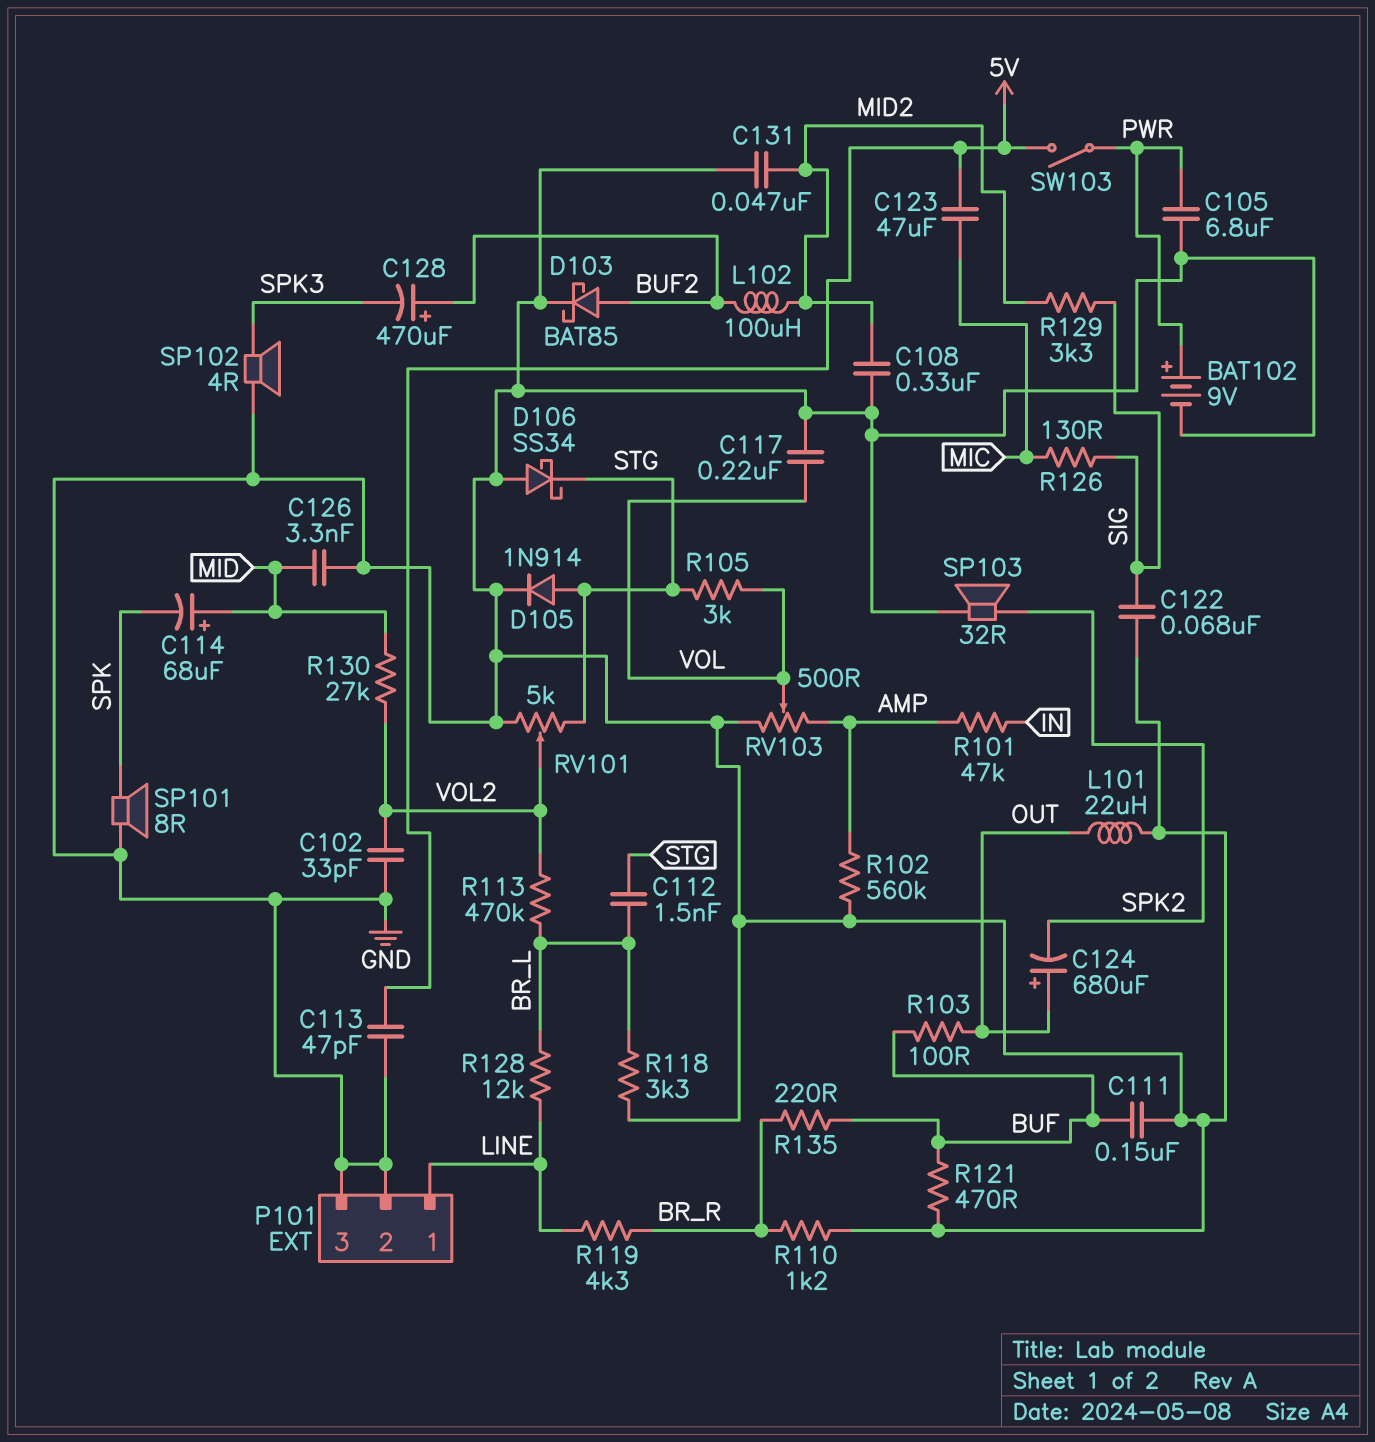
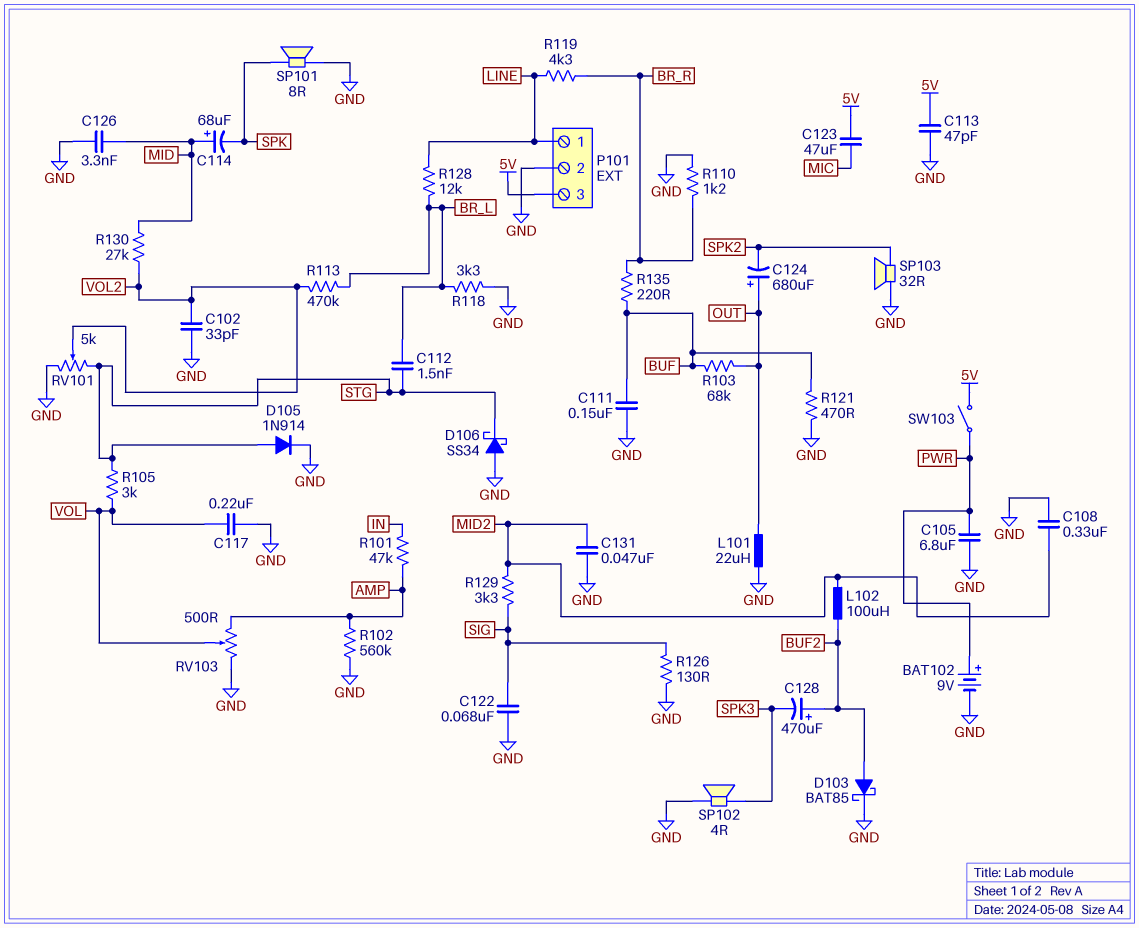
P101 pin 3: GND -> 5V
R103: 100 (BUF, OUT) -> 68k (BUF, OUT)
R126: 130 (MIC, SIG) -> 130 (GND, SIG)

